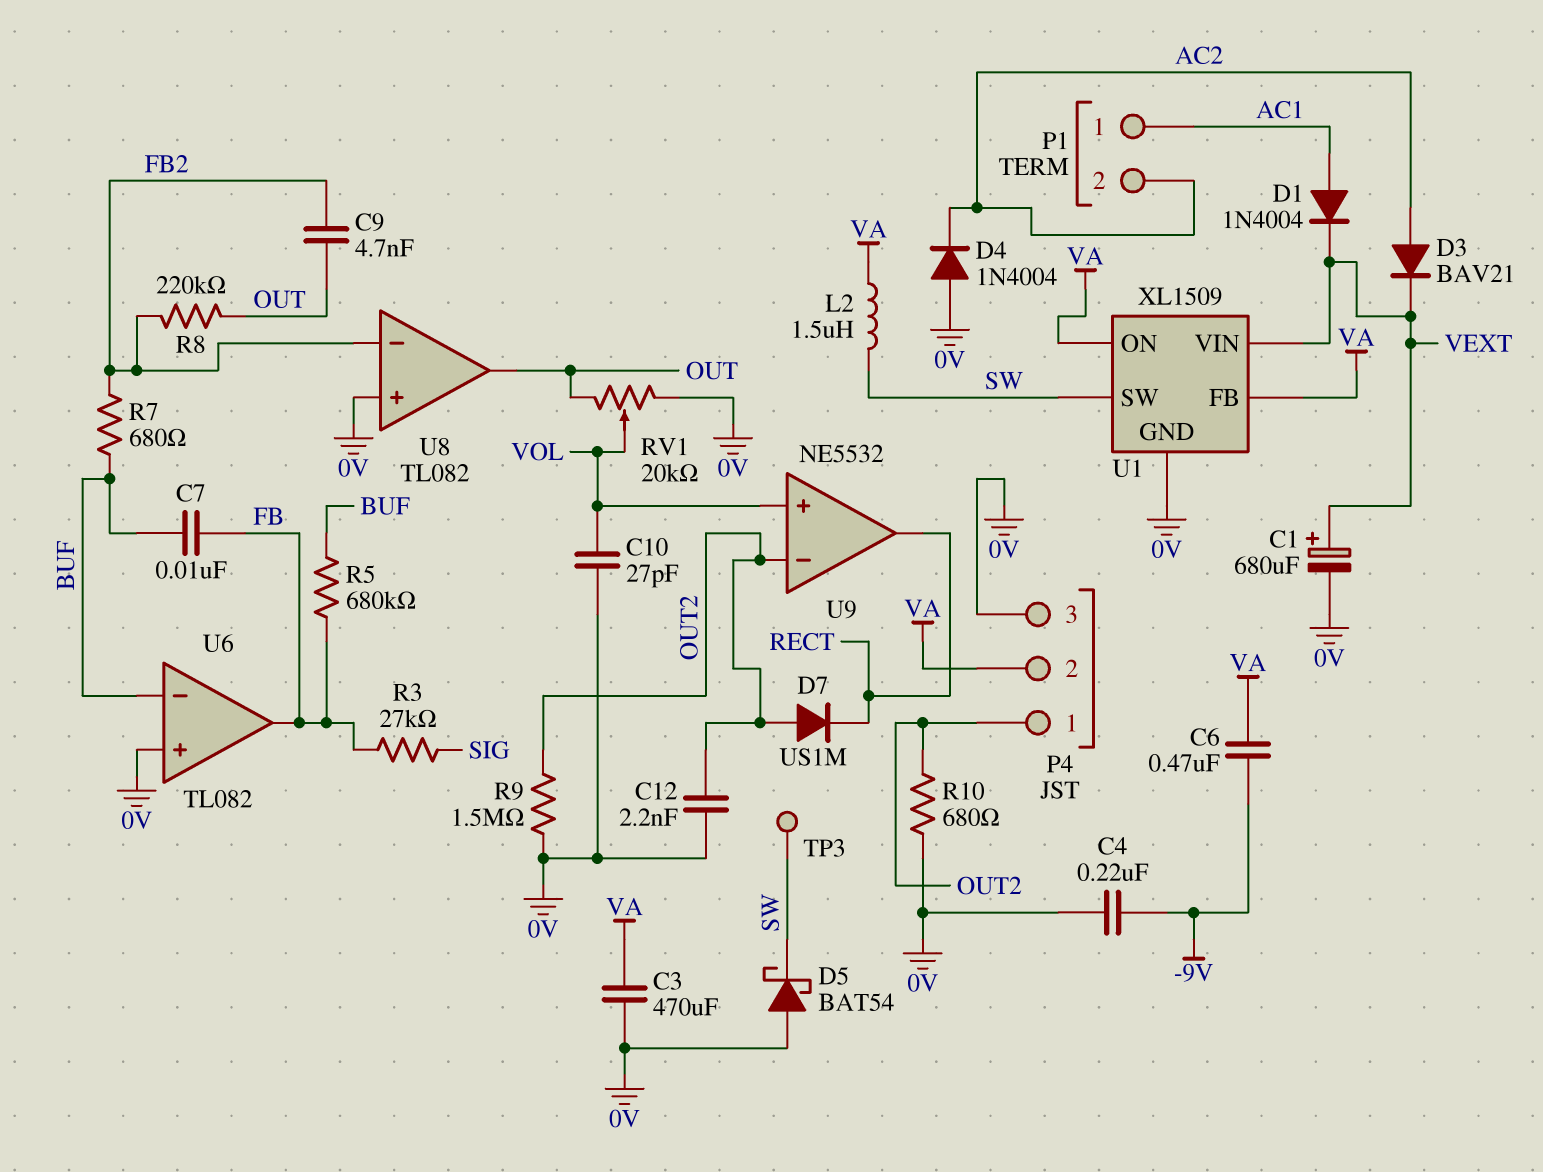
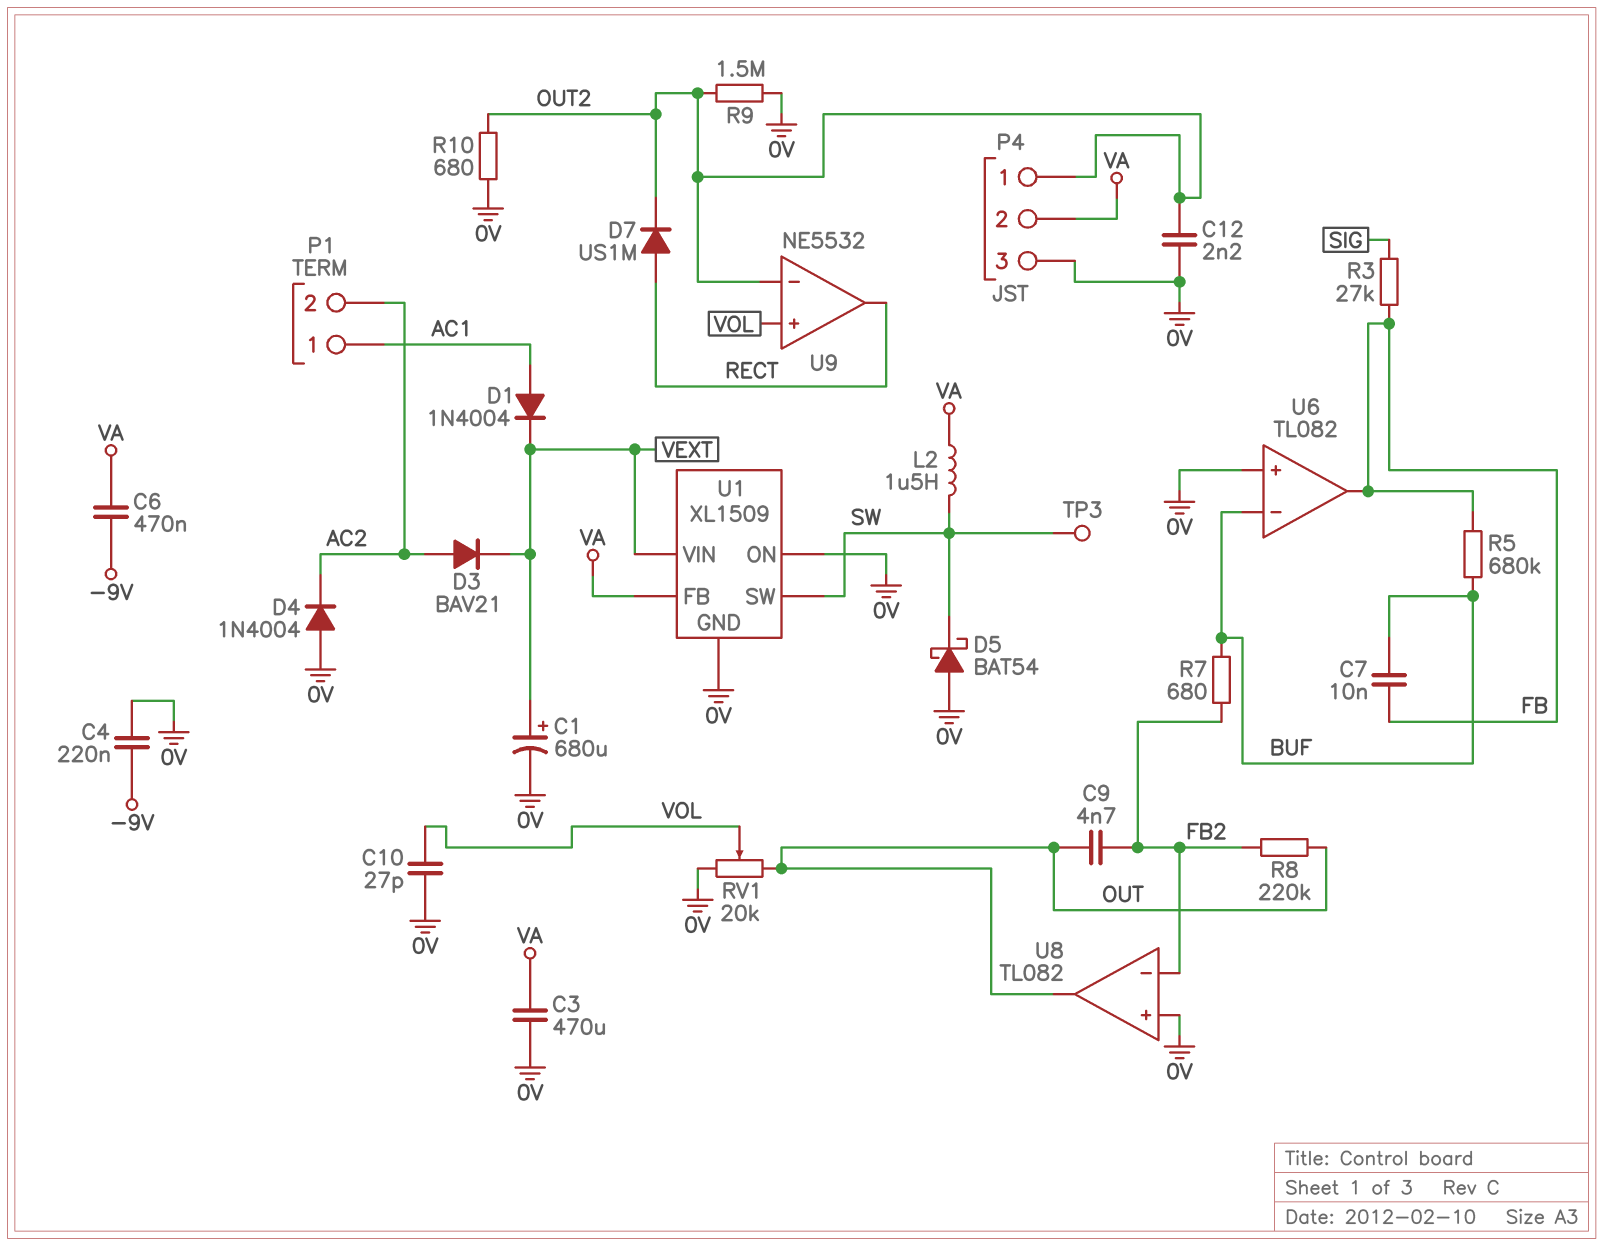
D7: diode US1M (A OUT2, K RECT) -> diode US1M (A RECT, K OUT2)
U1 pin ON: VA -> 0V

